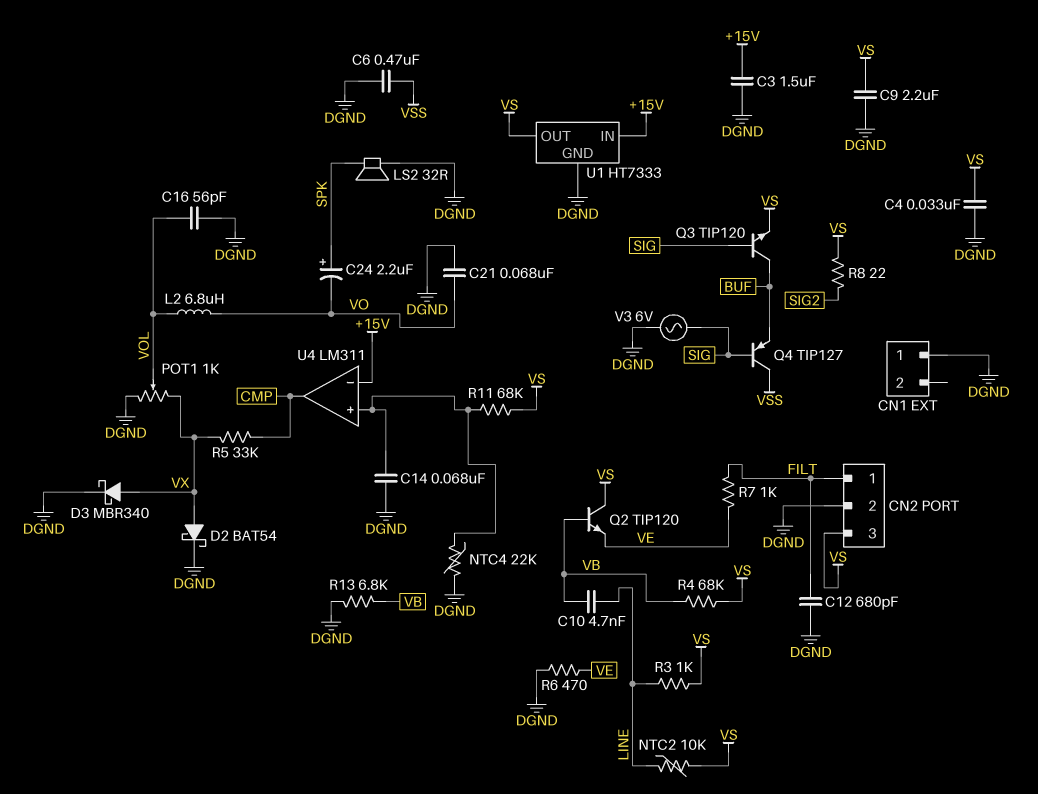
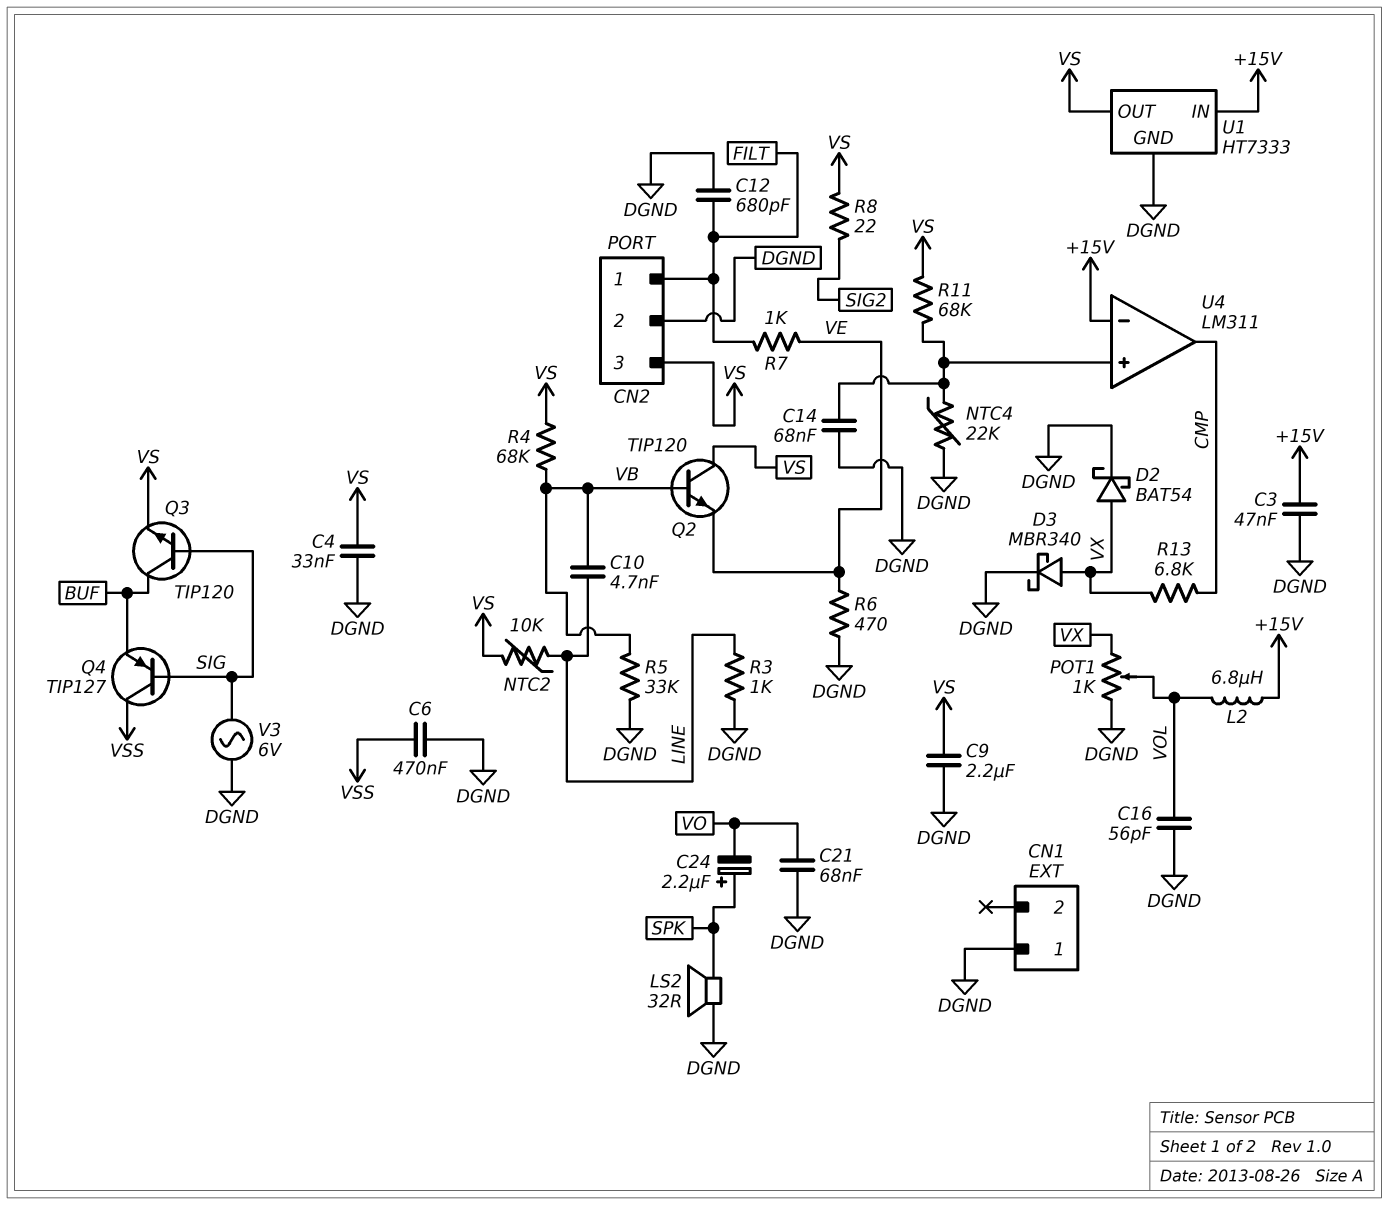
C3: 1.5uF (+15V, DGND) -> 47nF (+15V, DGND)
L2: 6.8uH (VO, VOL) -> 6.8uH (+15V, VOL)
R3: 1k (LINE, VS) -> 1k (DGND, LINE)
R5: 33k (CMP, VX) -> 33k (DGND, VB)
R13: 6.8k (DGND, VB) -> 6.8k (CMP, VX)

